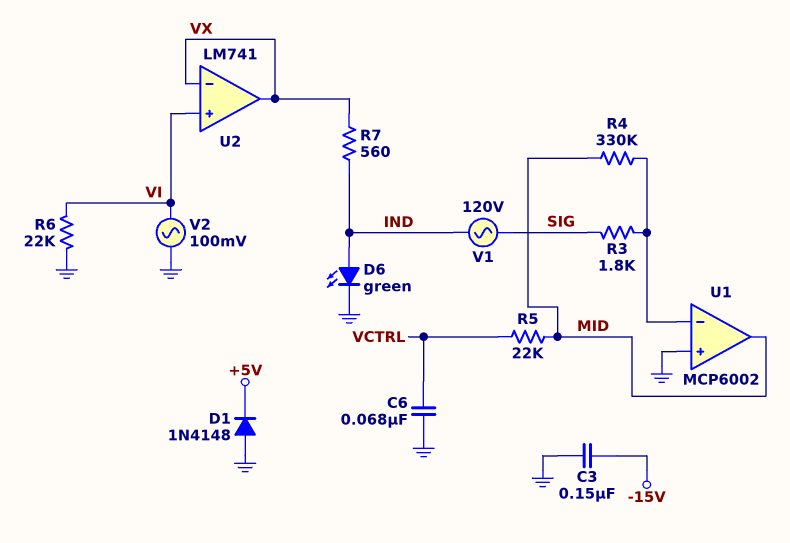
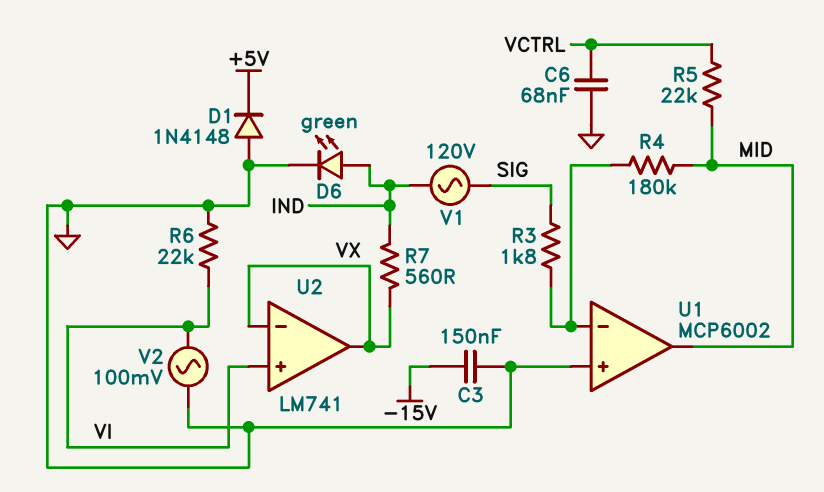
R4: 330k (MID, U1/in-) -> 180k (MID, U1/in-)

